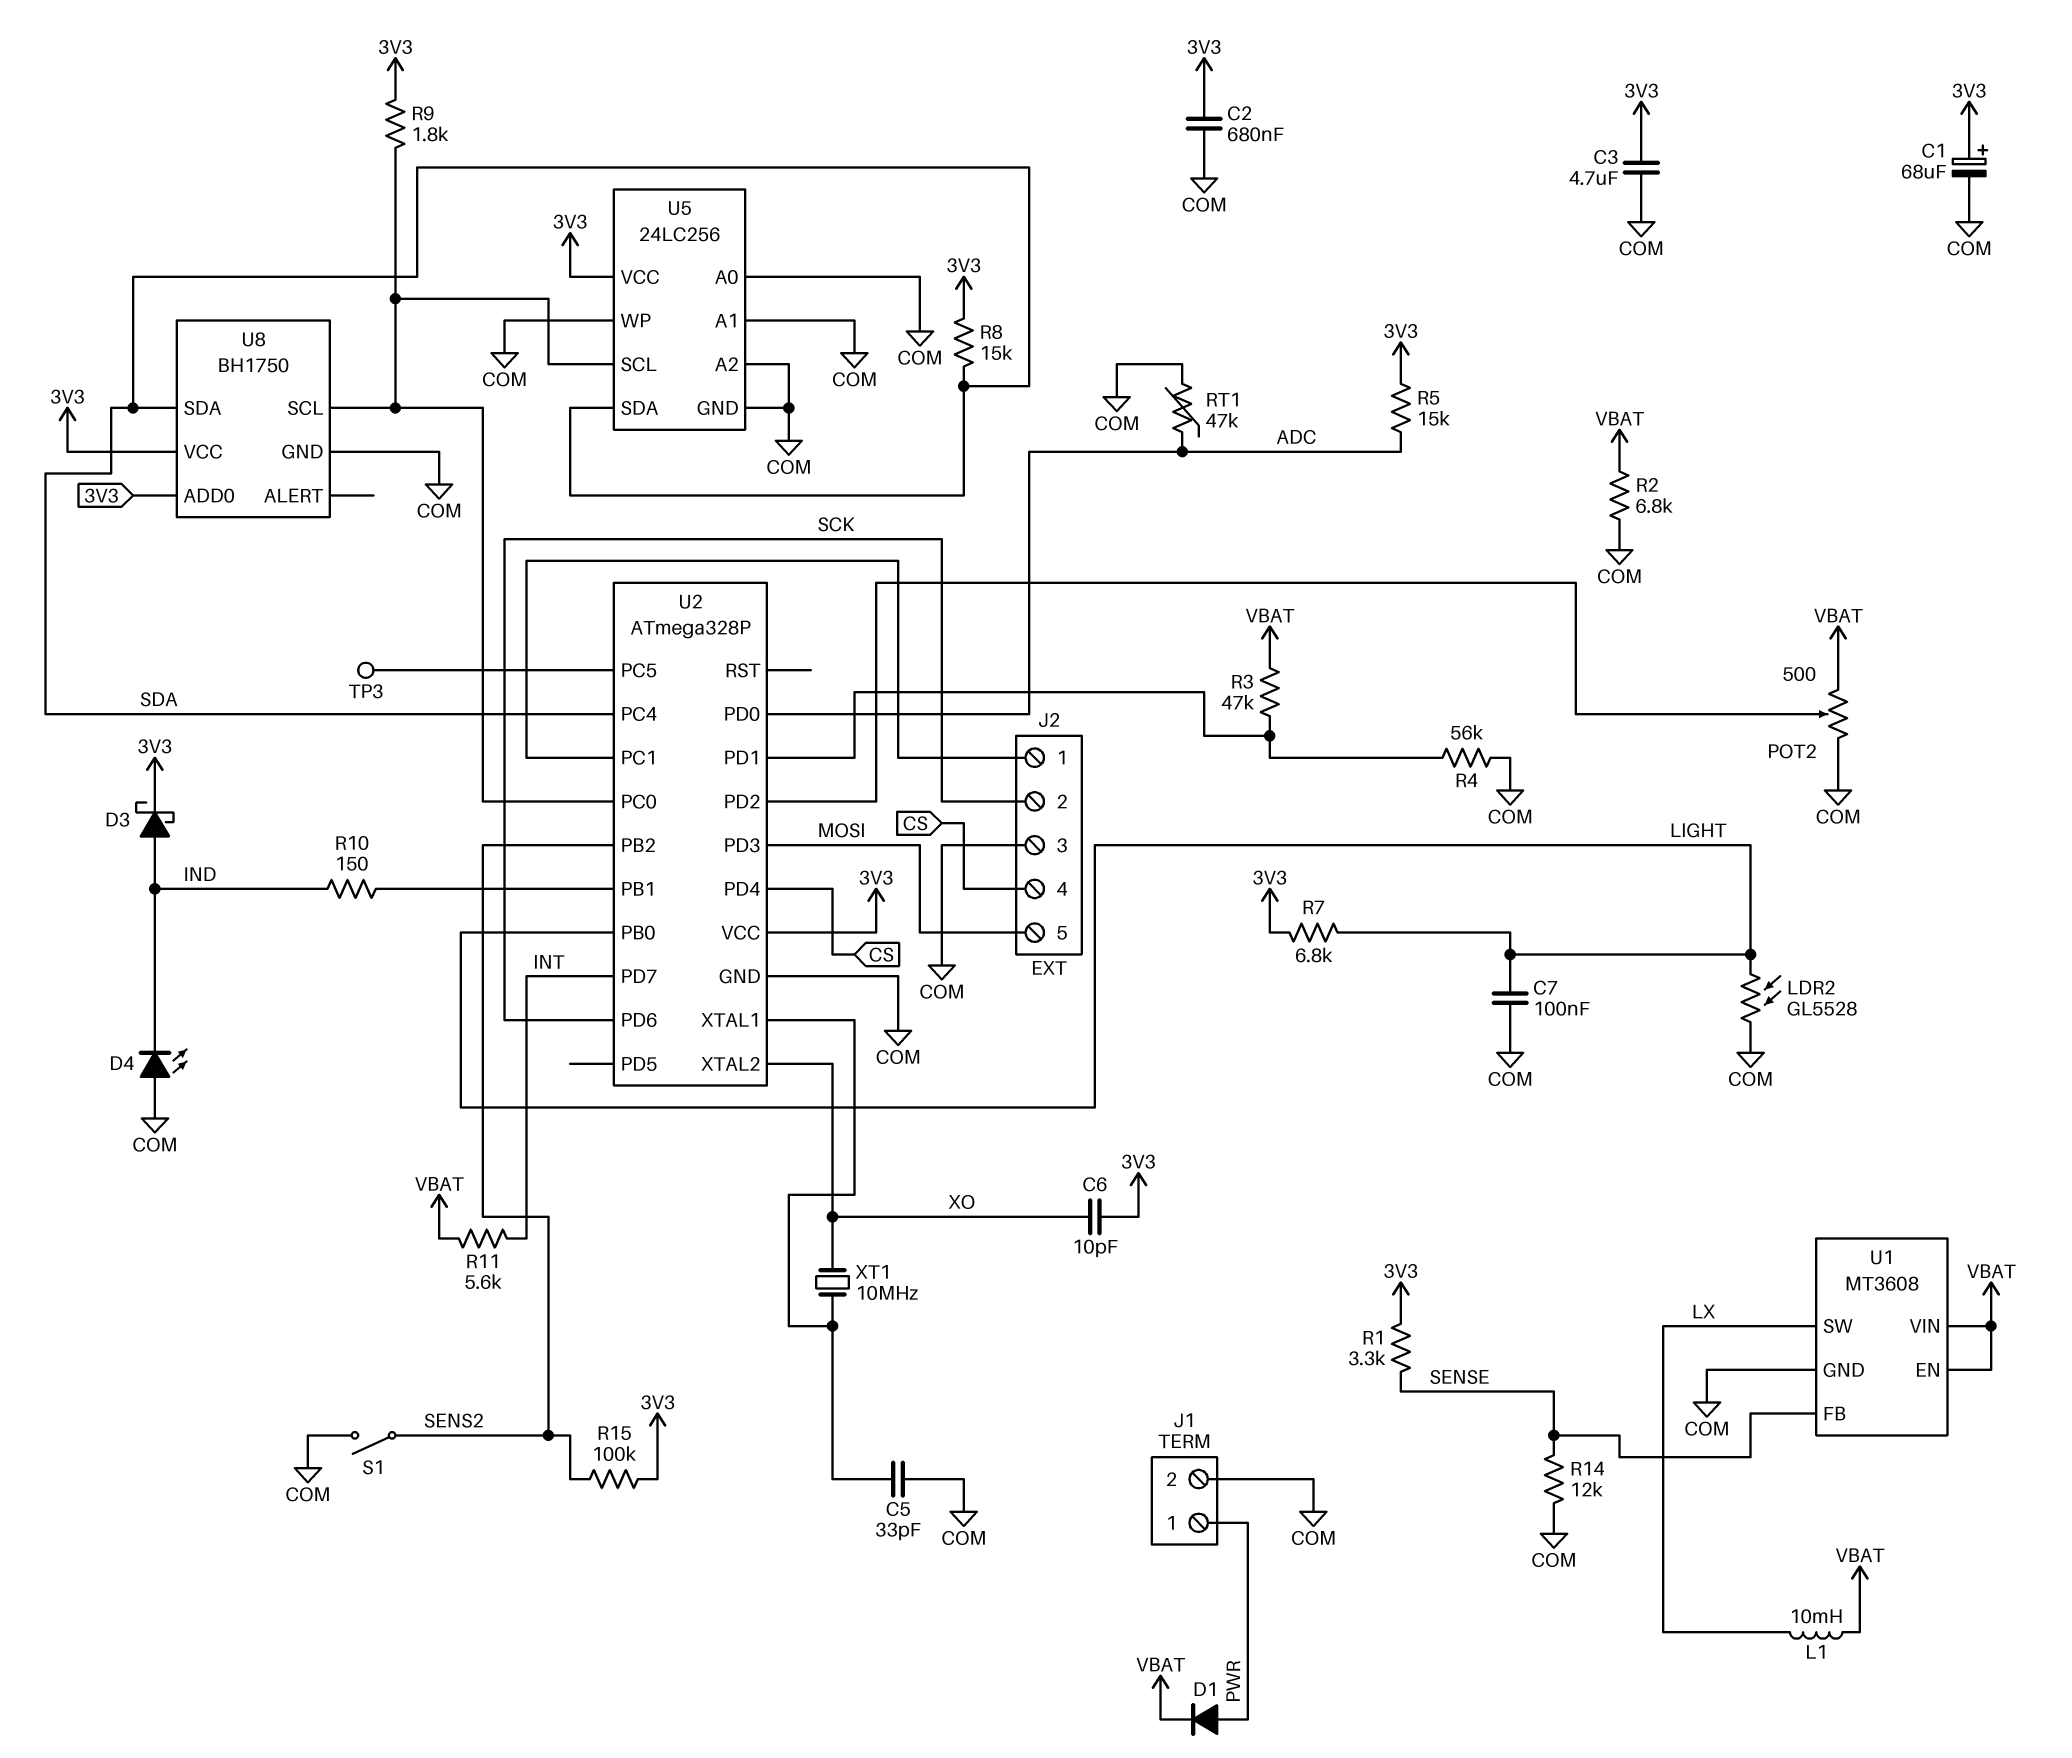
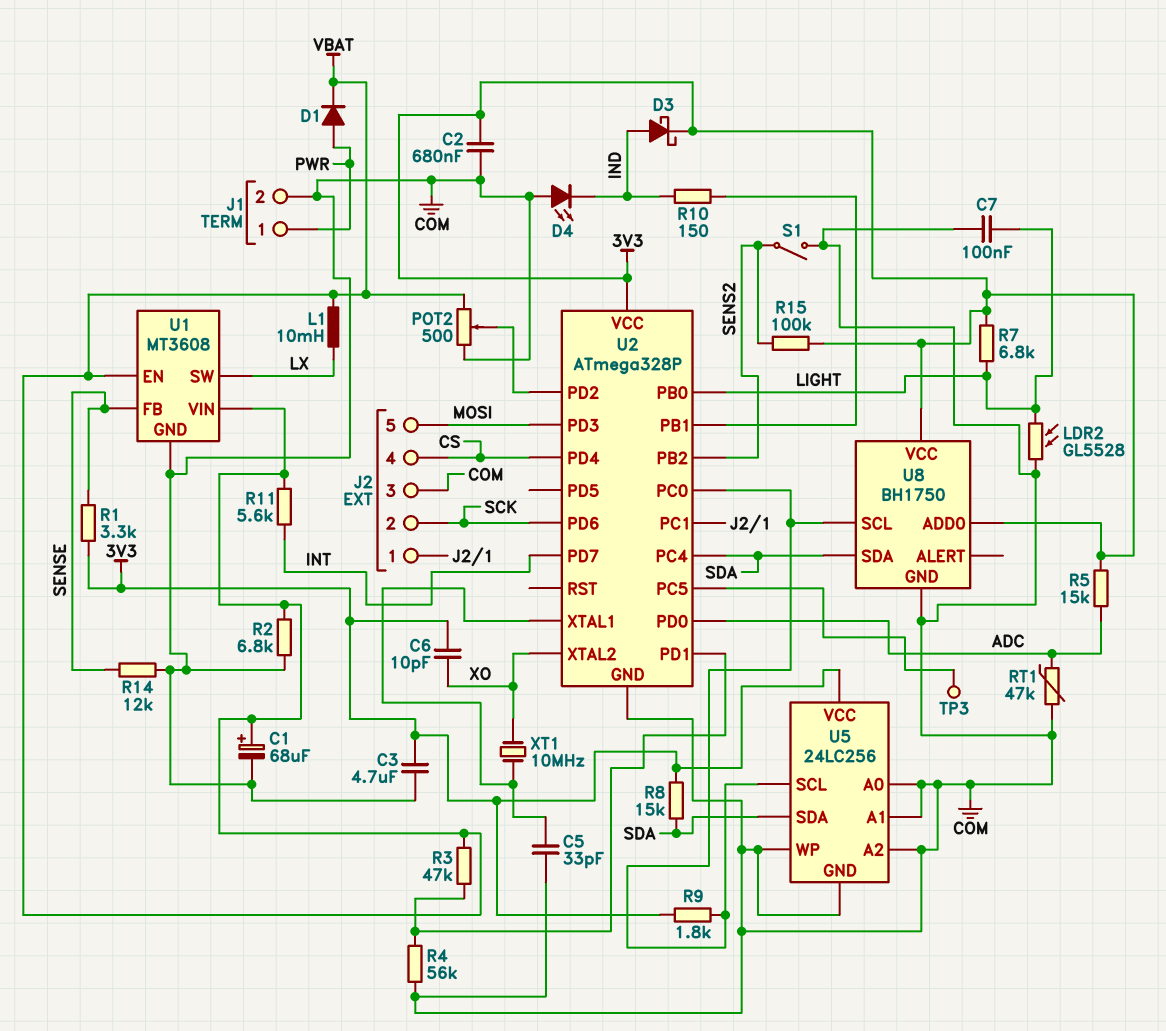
C1: 68uF (plus 3V3, minus COM) -> 68uF (plus VBAT, minus COM)

